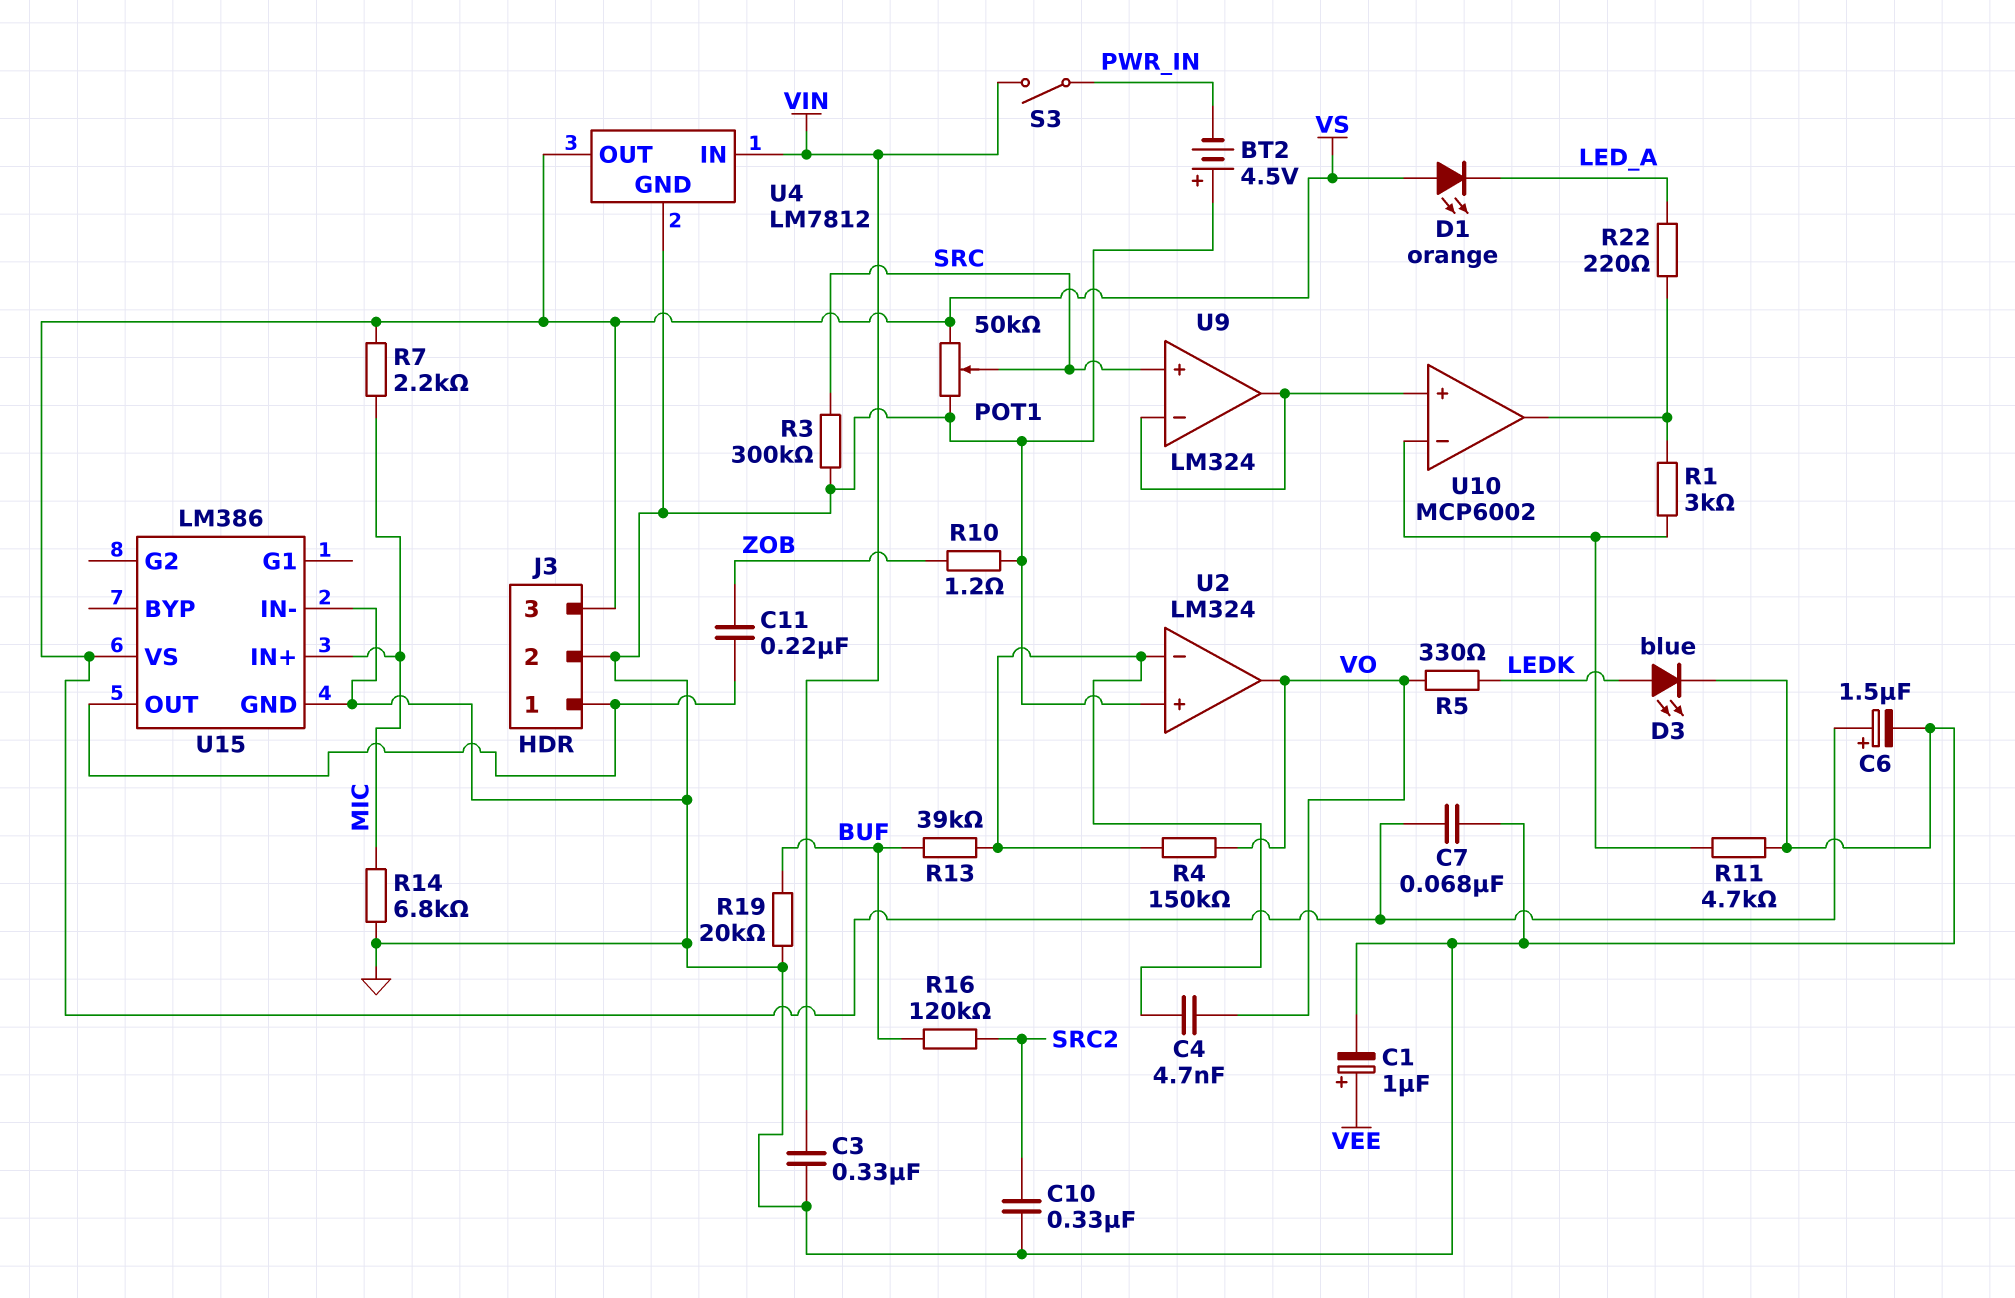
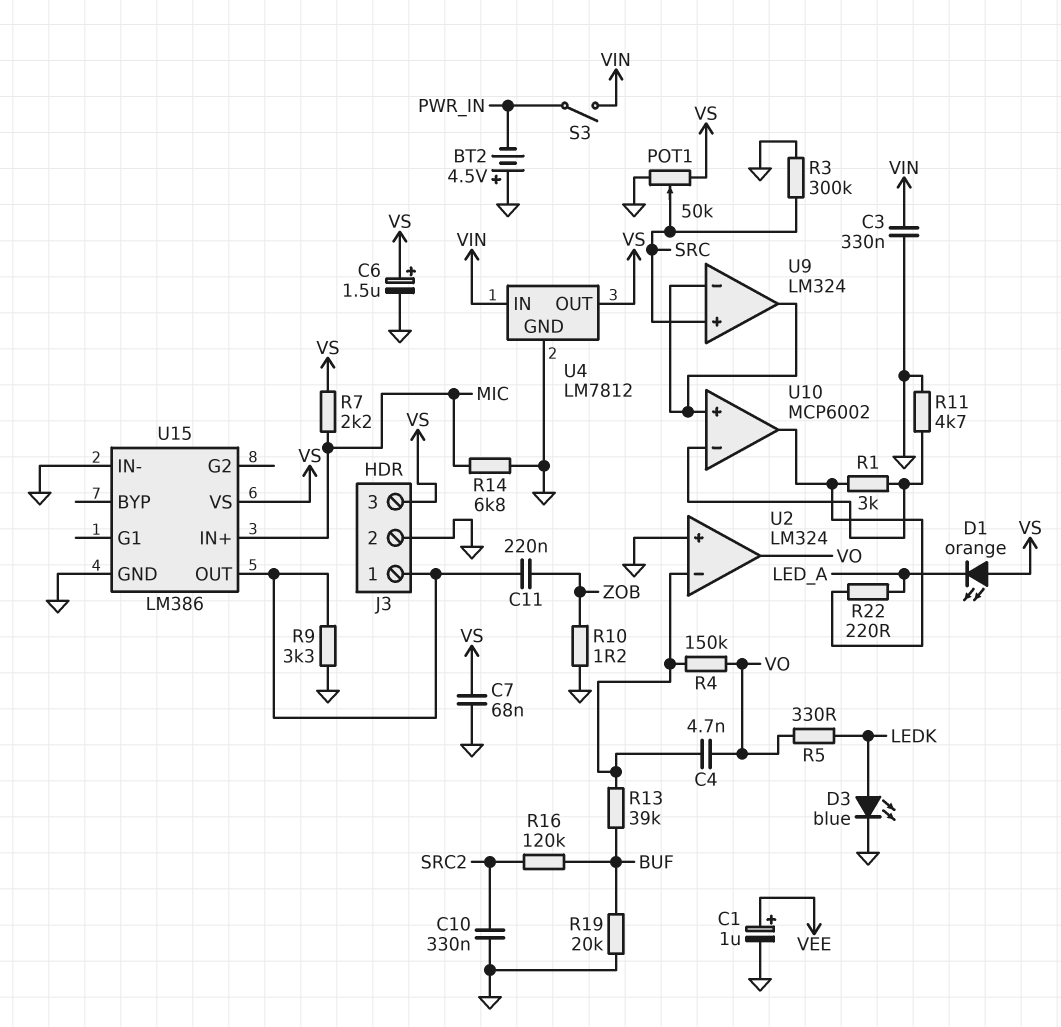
R9: none -> 3.3k (GND, J3/1)

